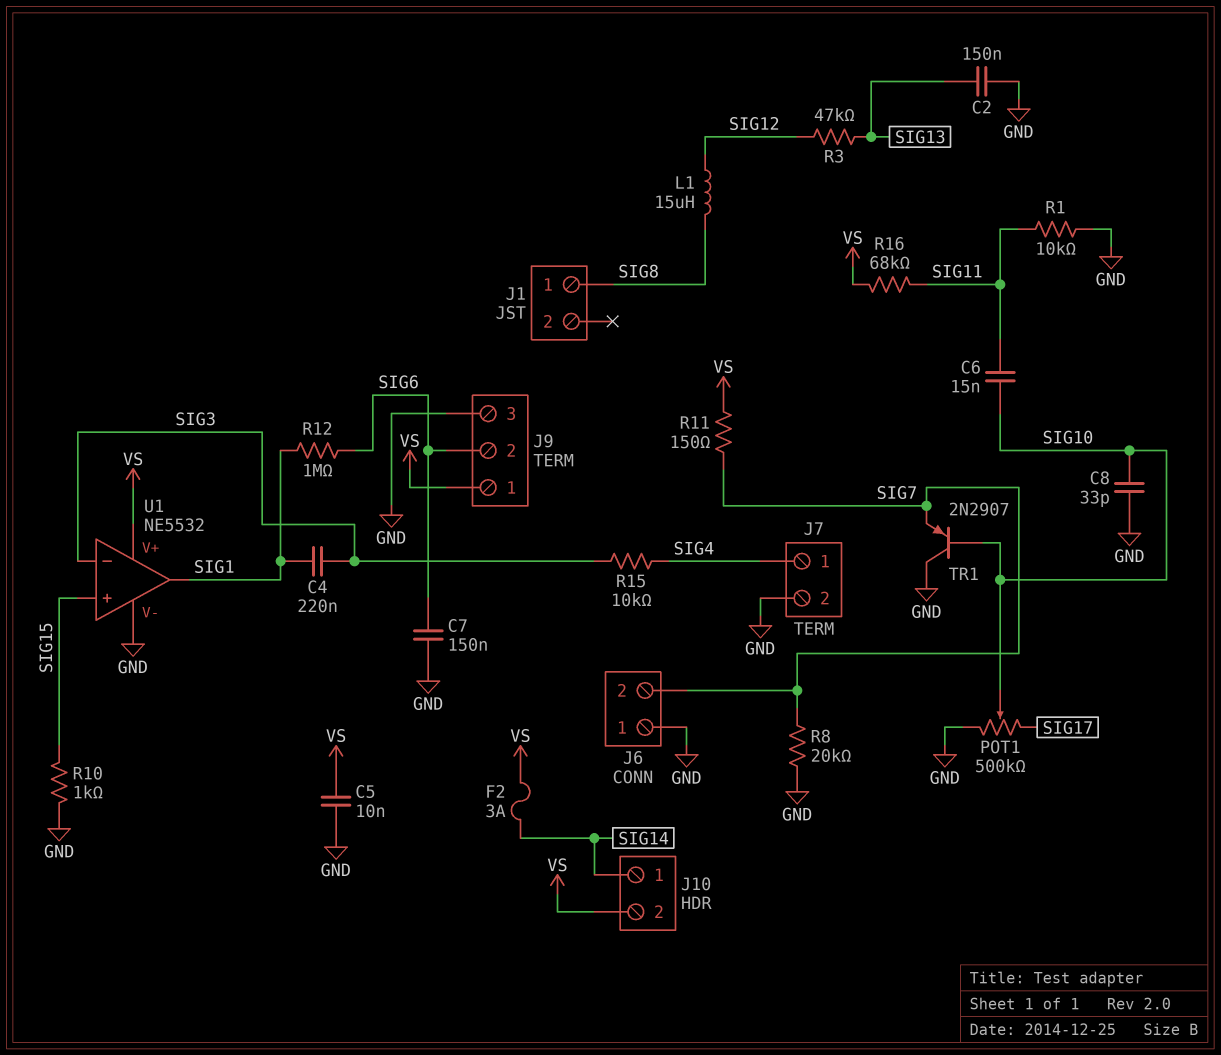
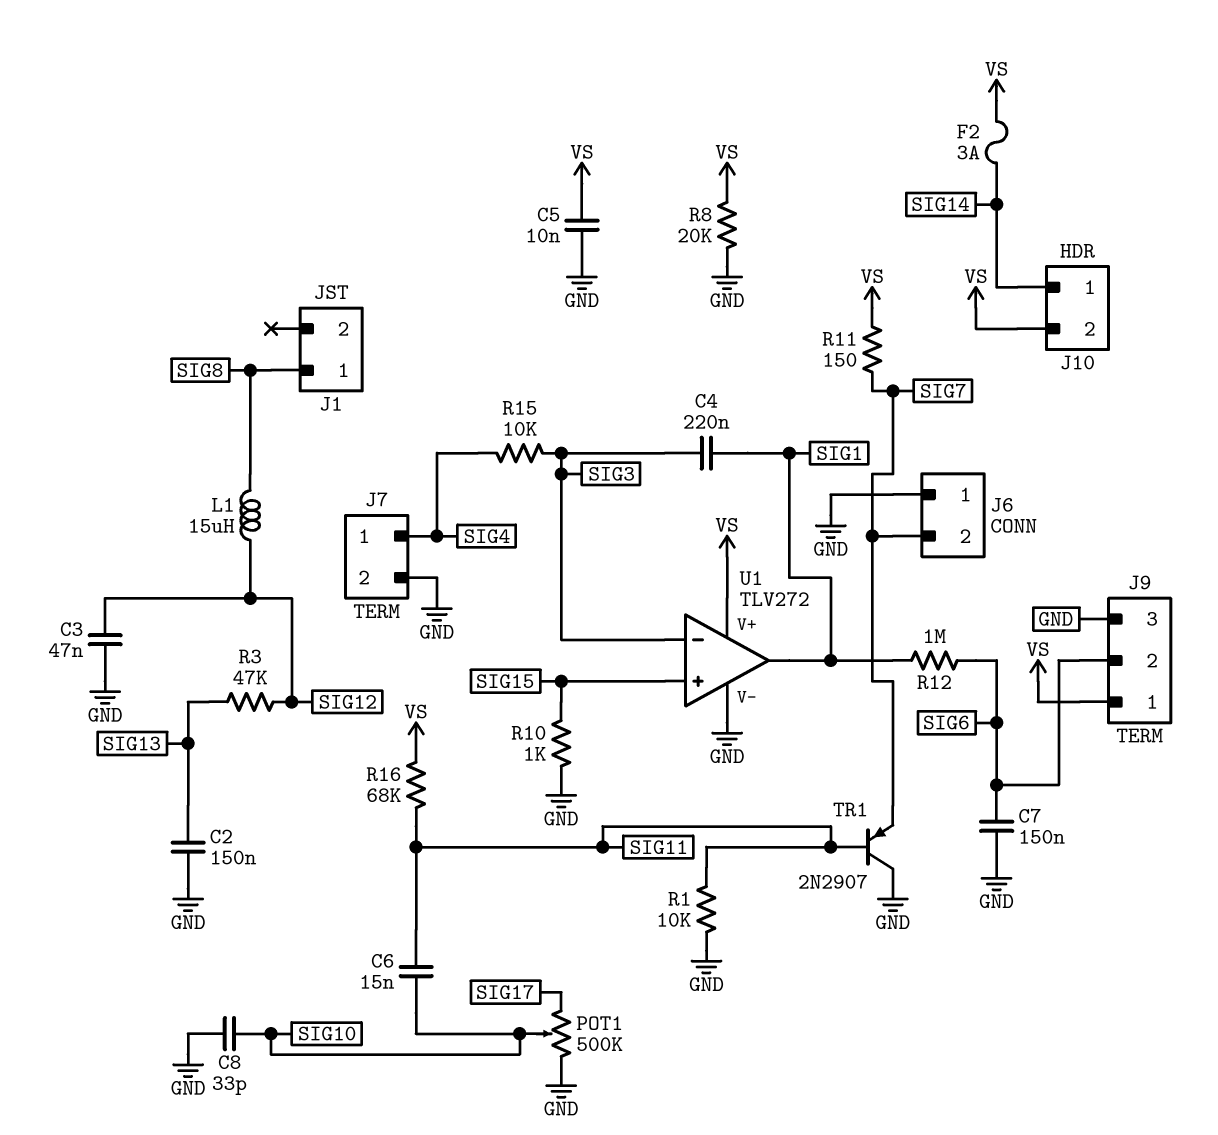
C3: none -> 47nF (GND, SIG12)
R8: 20k (GND, SIG7) -> 20k (GND, VS)
TR1: PNP 2N2907 (B SIG10, C GND, E SIG7) -> PNP 2N2907 (B SIG11, C GND, E SIG7)
U1: NE5532 -> TLV272

